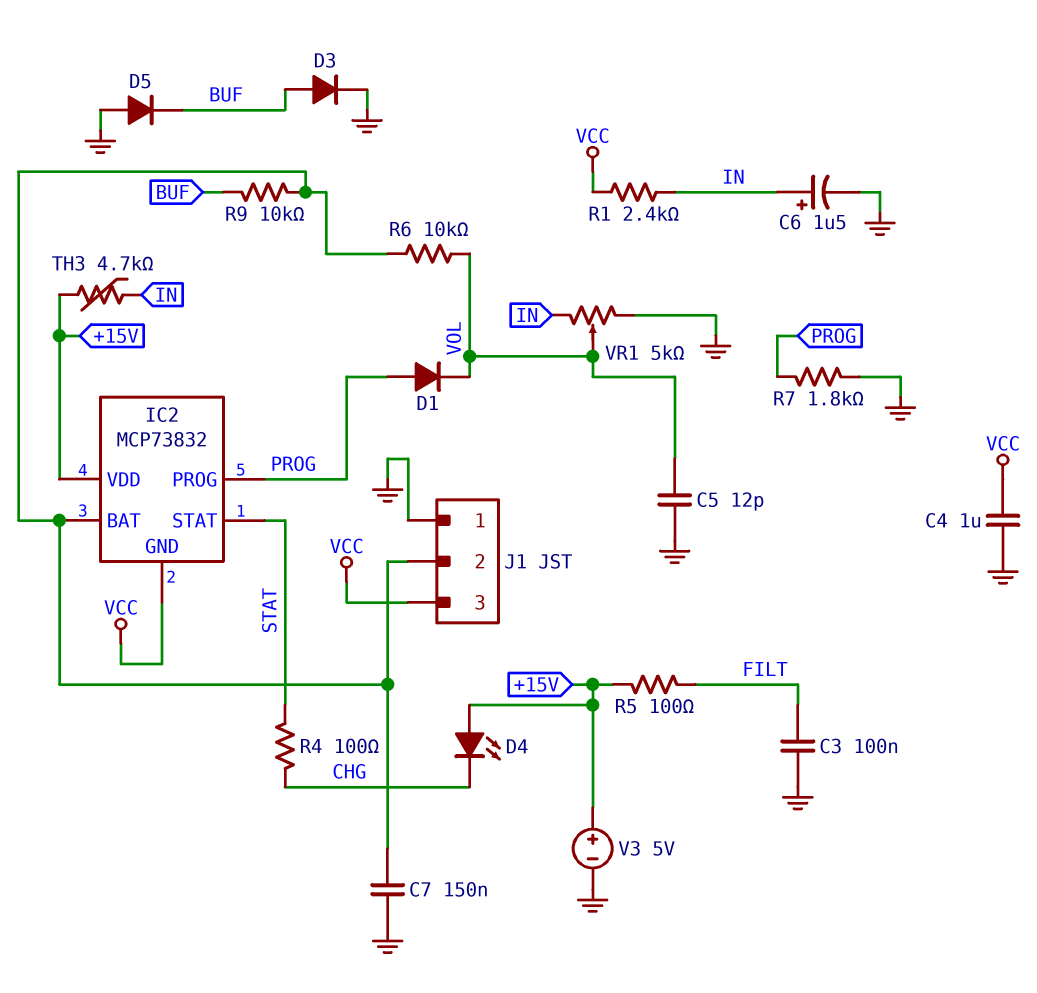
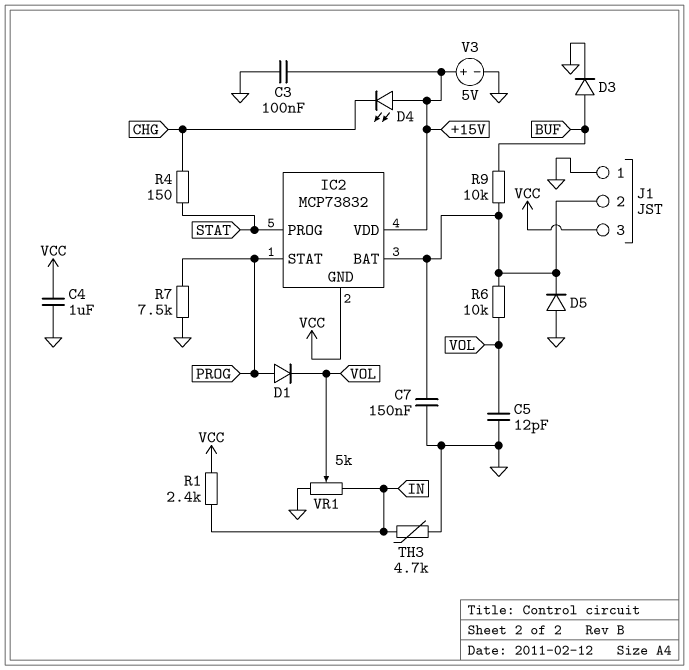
C3: 100nF (FILT, GND) -> 100nF (+15V, GND)
C6: 1.5uF (plus IN, minus GND) -> none
D5: diode (A GND, K BUF) -> diode (A GND, K IC2/BAT)
IC2 pin PROG: PROG -> STAT
IC2 pin STAT: STAT -> PROG
R4: 100 (CHG, STAT) -> 150 (CHG, STAT)
R5: 100 (+15V, FILT) -> none
R7: 1.8k (GND, PROG) -> 7.5k (GND, PROG)
TH3: 4.7k (+15V, IN) -> 4.7k (GND, IN)

